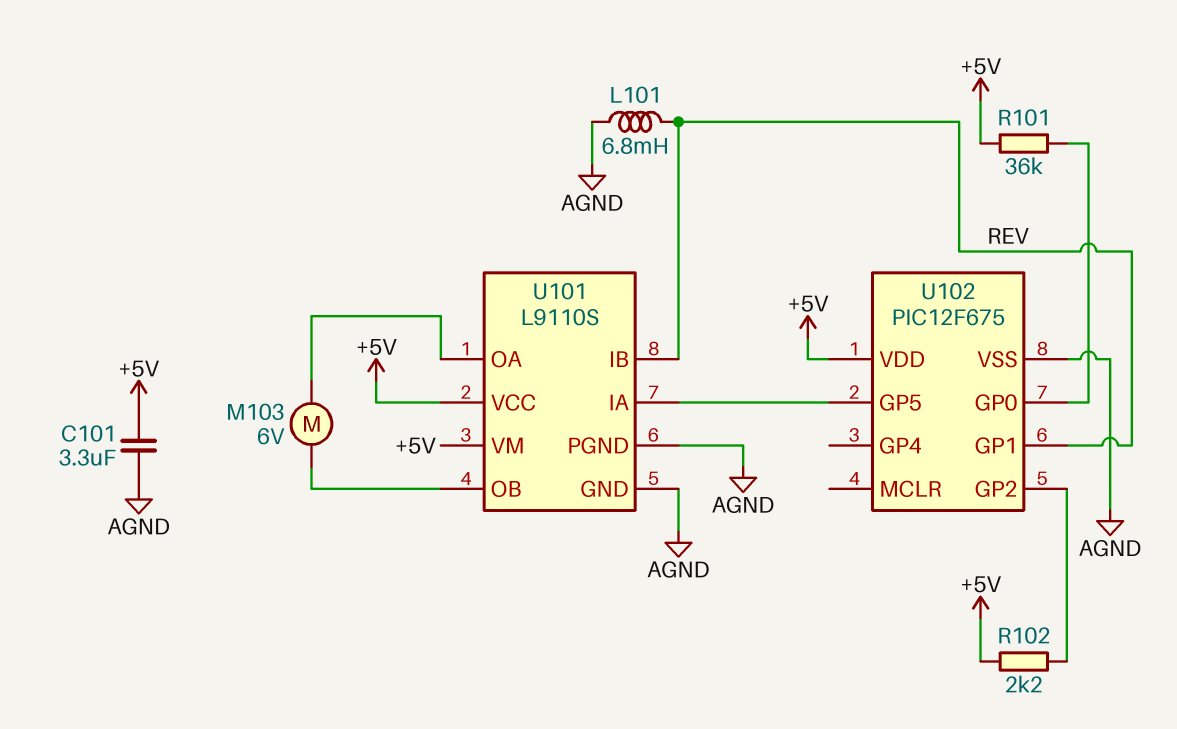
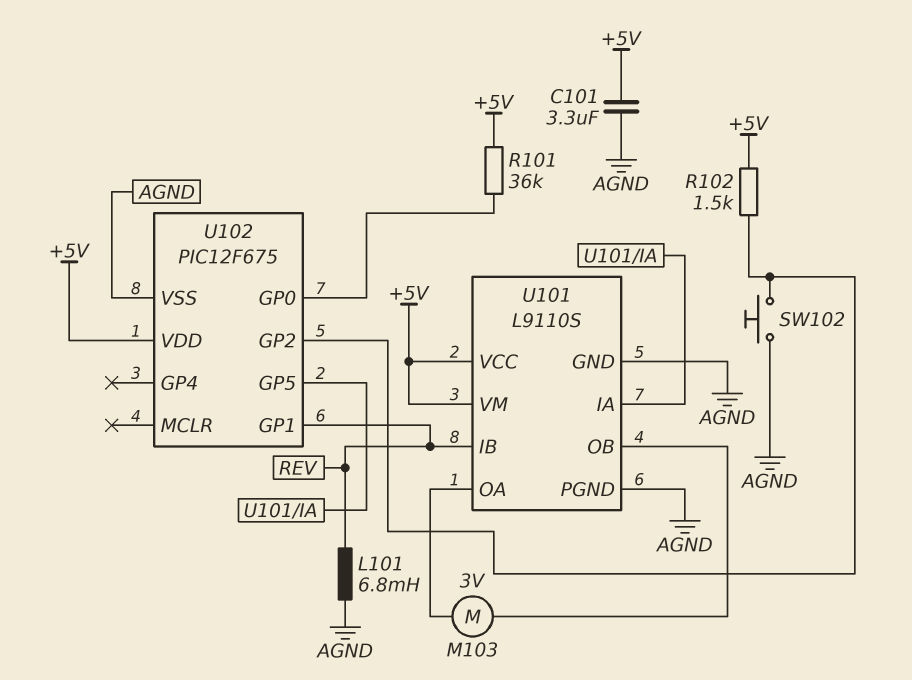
M103: motor 6V (U101/OA, U101/OB) -> motor 3V (U101/OA, U101/OB)
R102: 2.2k (+5V, U102/GP2) -> 1.5k (+5V, U102/GP2)
SW102: none -> button (AGND, U102/GP2)

